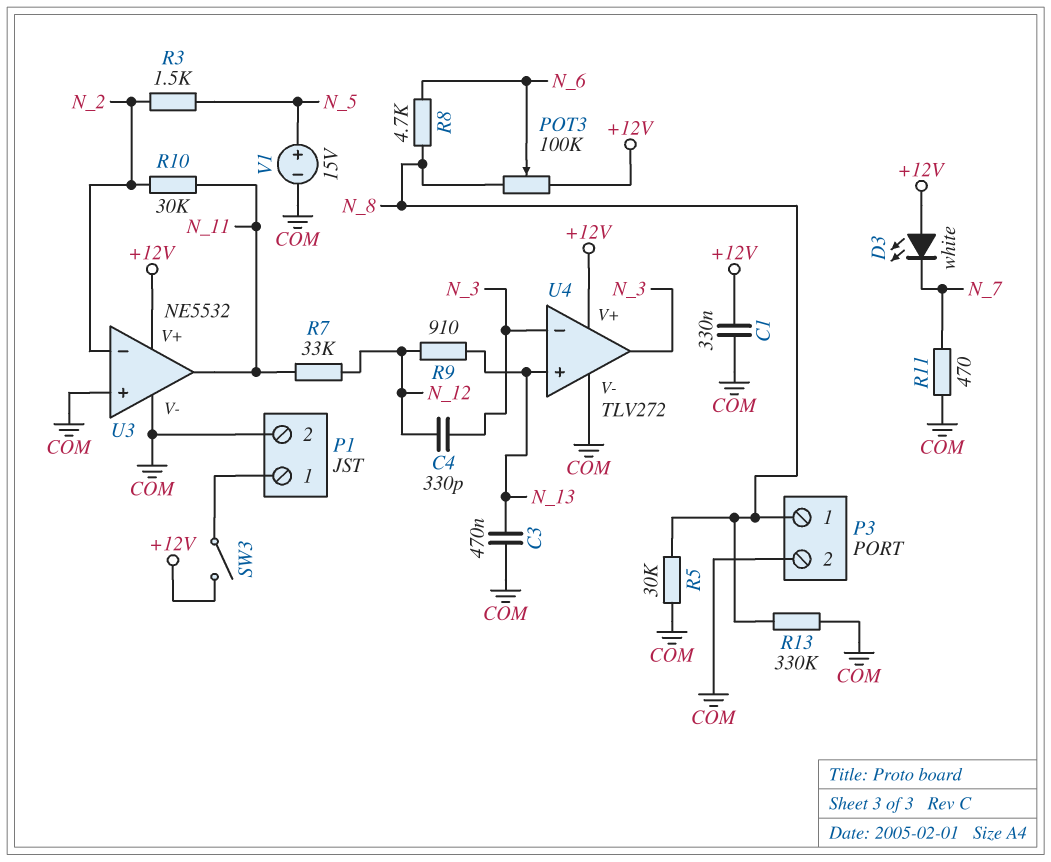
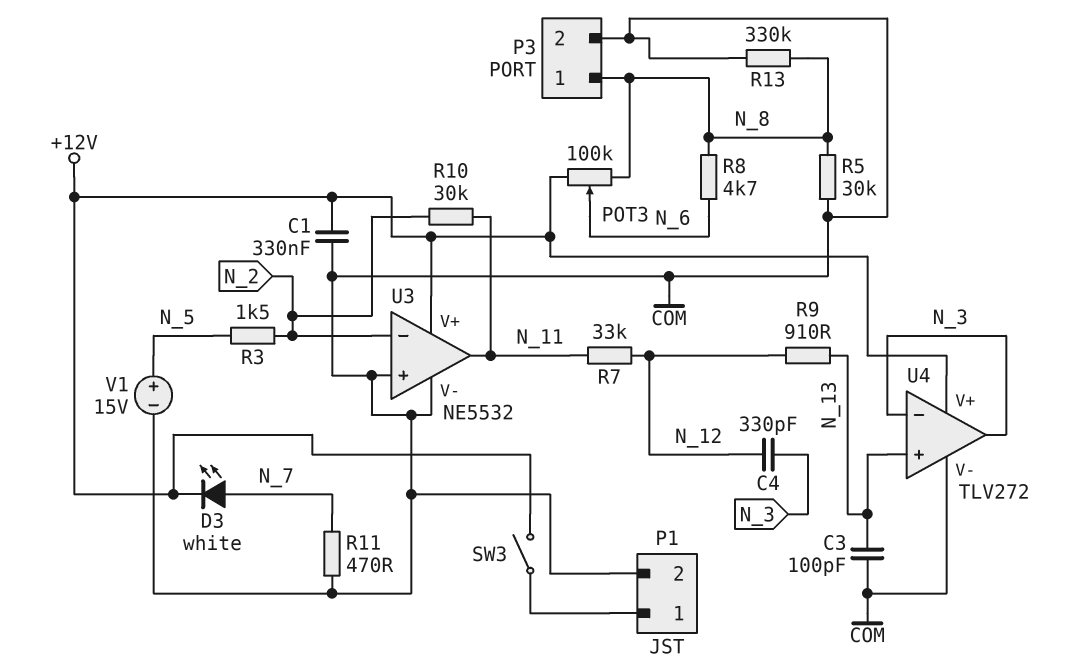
C3: 470nF (COM, N_13) -> 100pF (COM, N_13)
D3: LED white (A +12V, K N_7) -> LED white (A N_7, K +12V)

